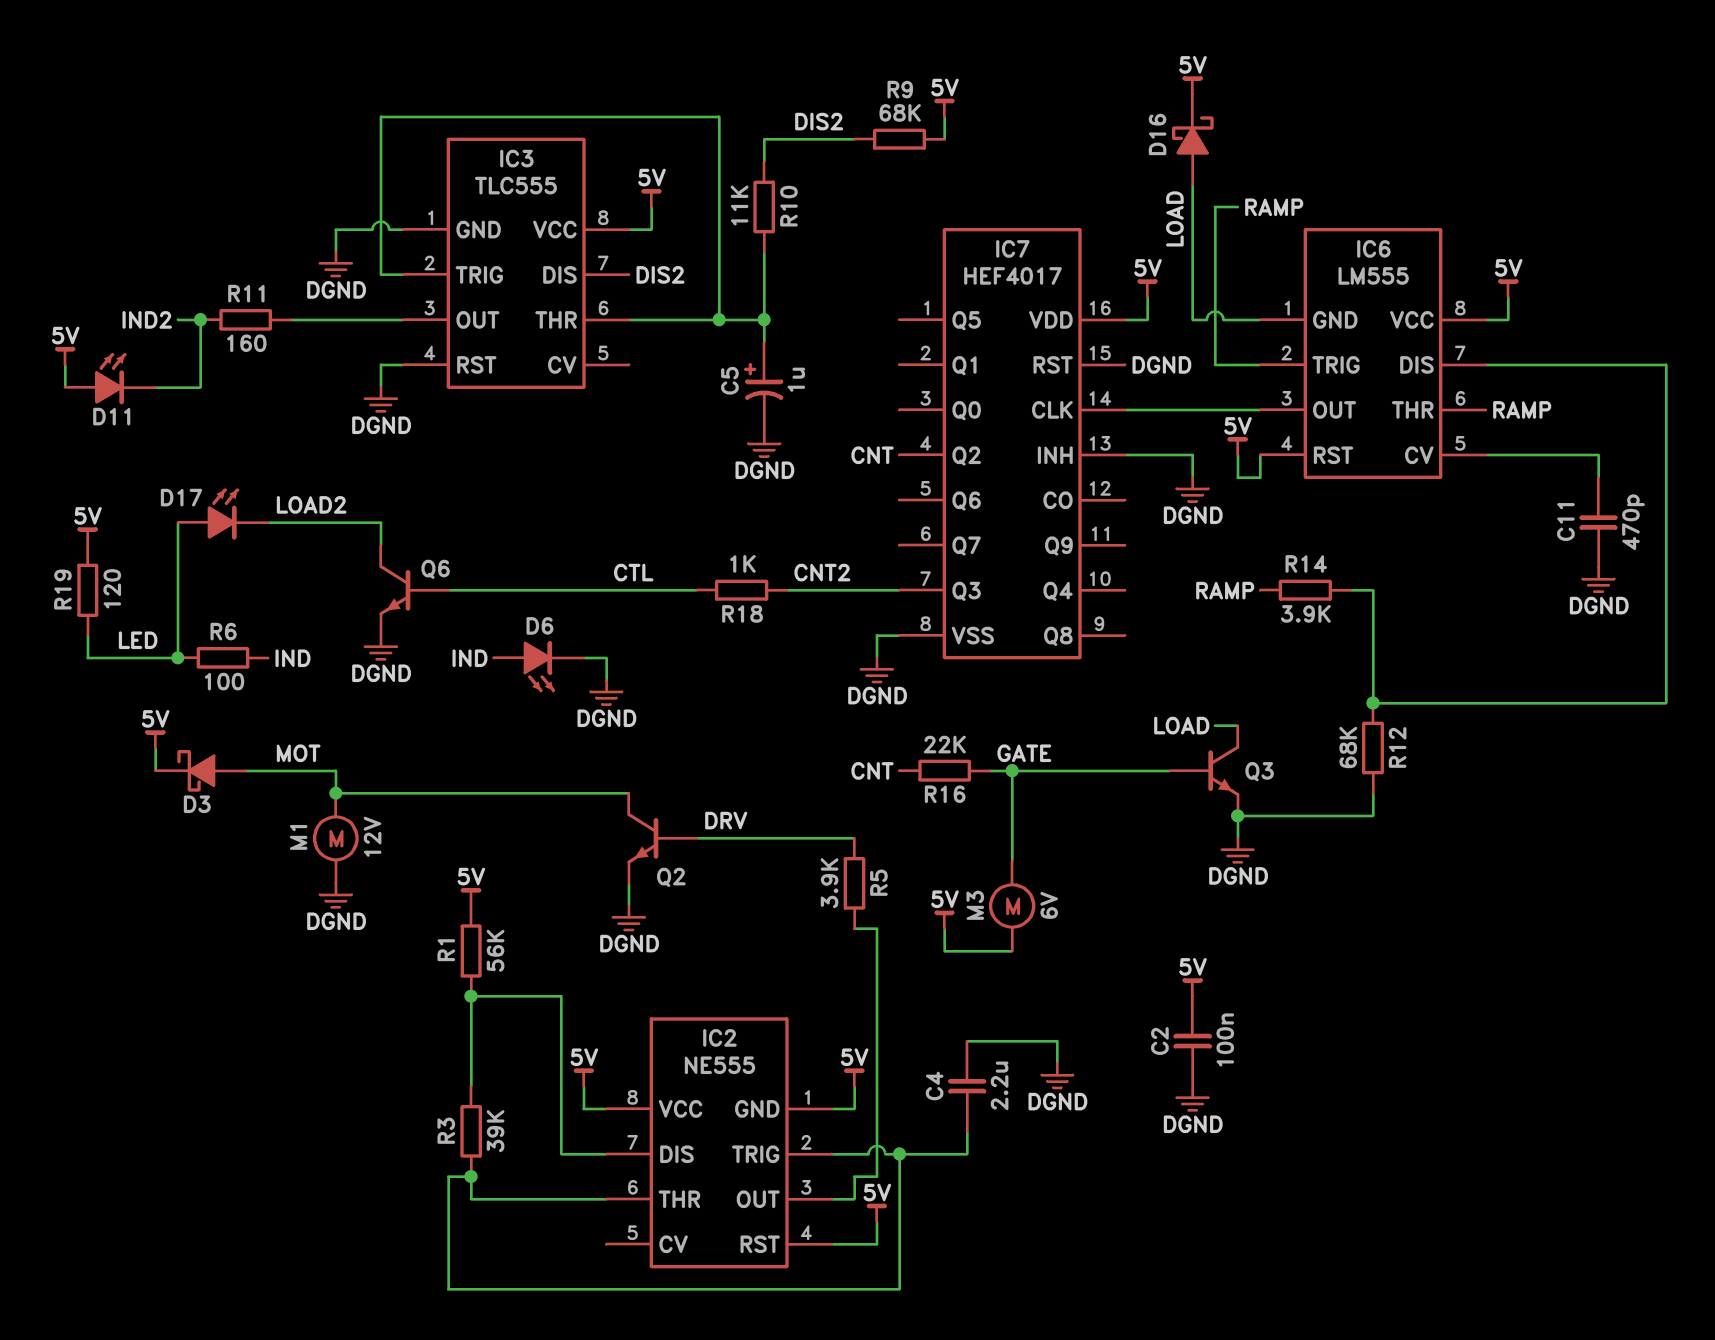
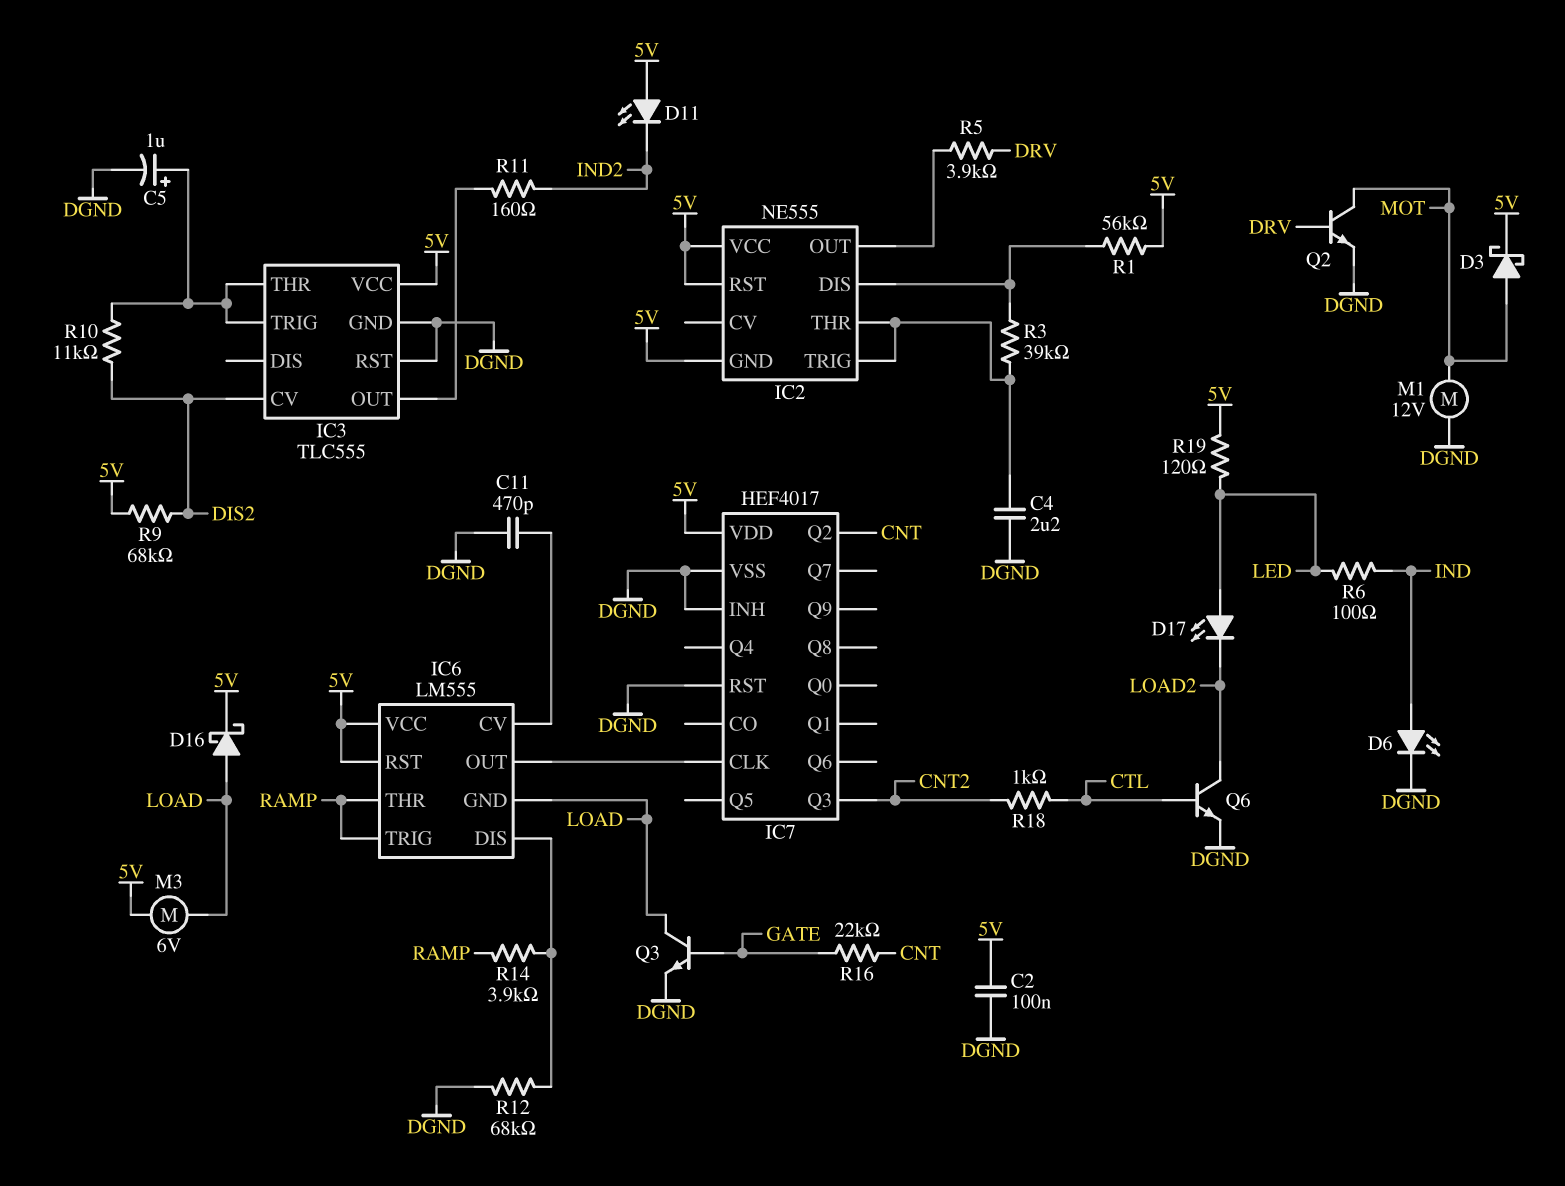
IC3 pin CV: none -> DIS2
IC3 pin DIS: DIS2 -> none
M3: motor 6V (5V, GATE) -> motor 6V (5V, LOAD)

